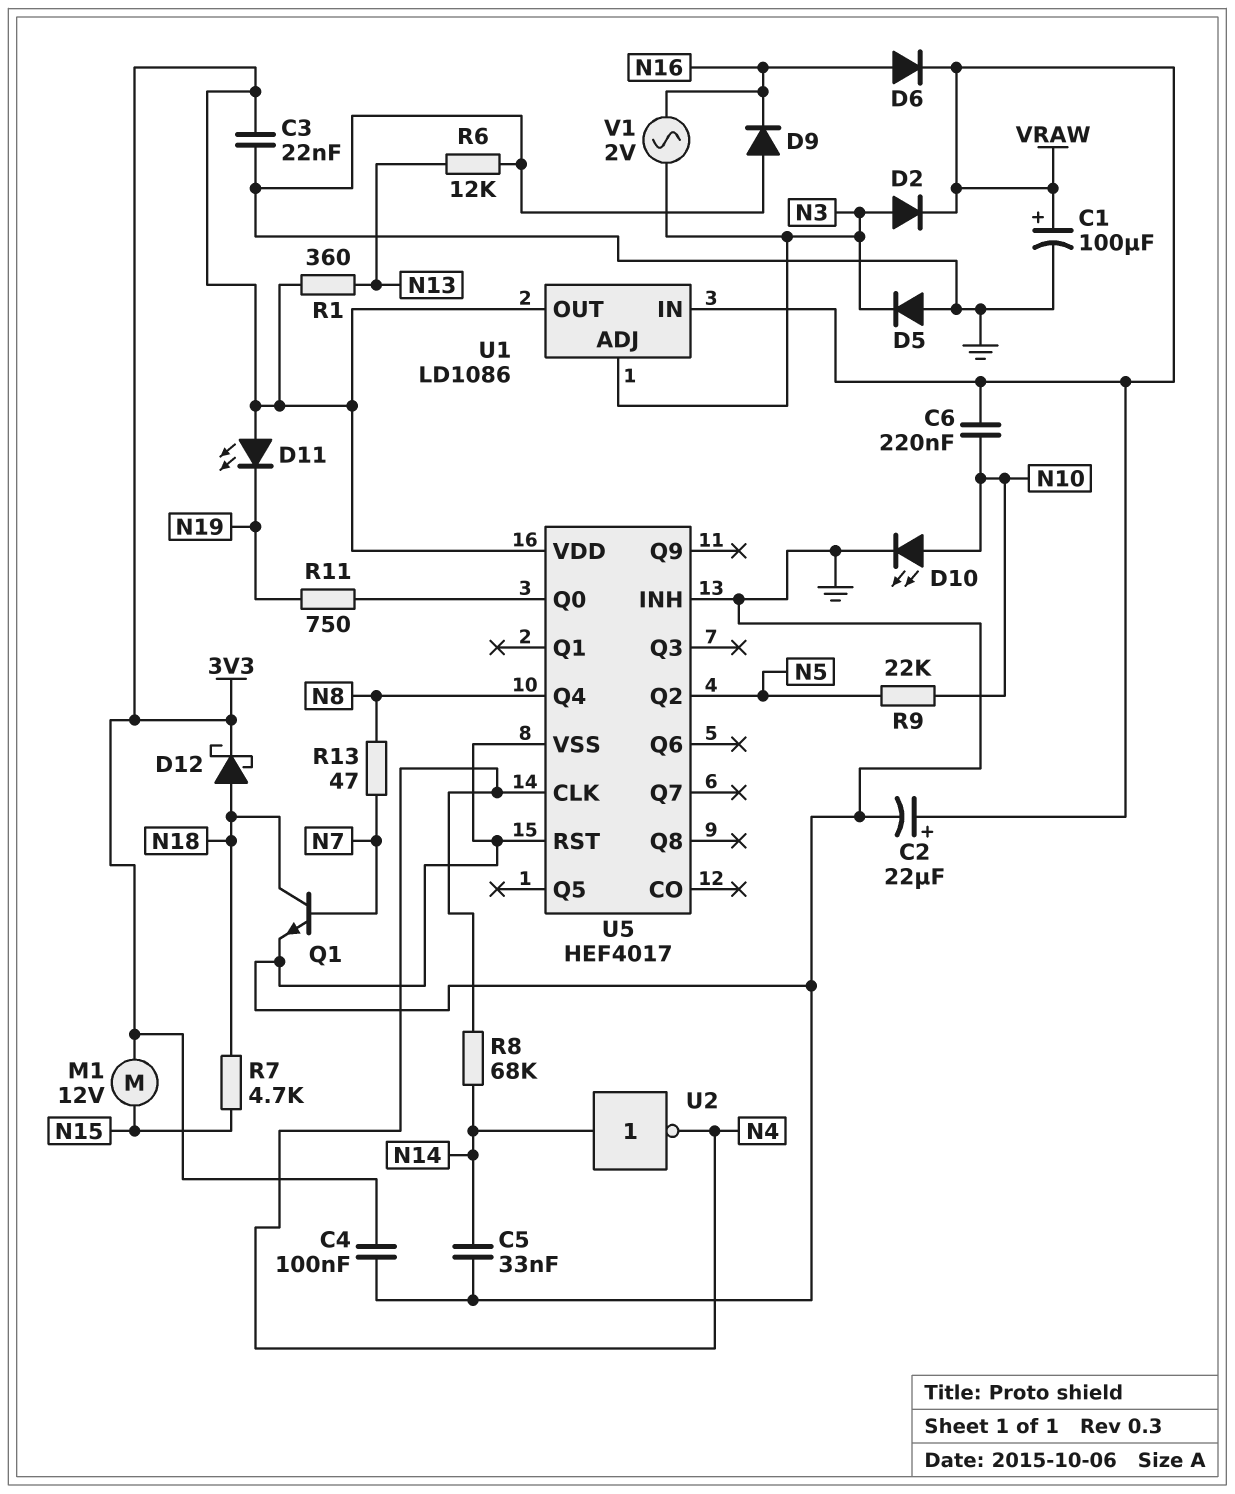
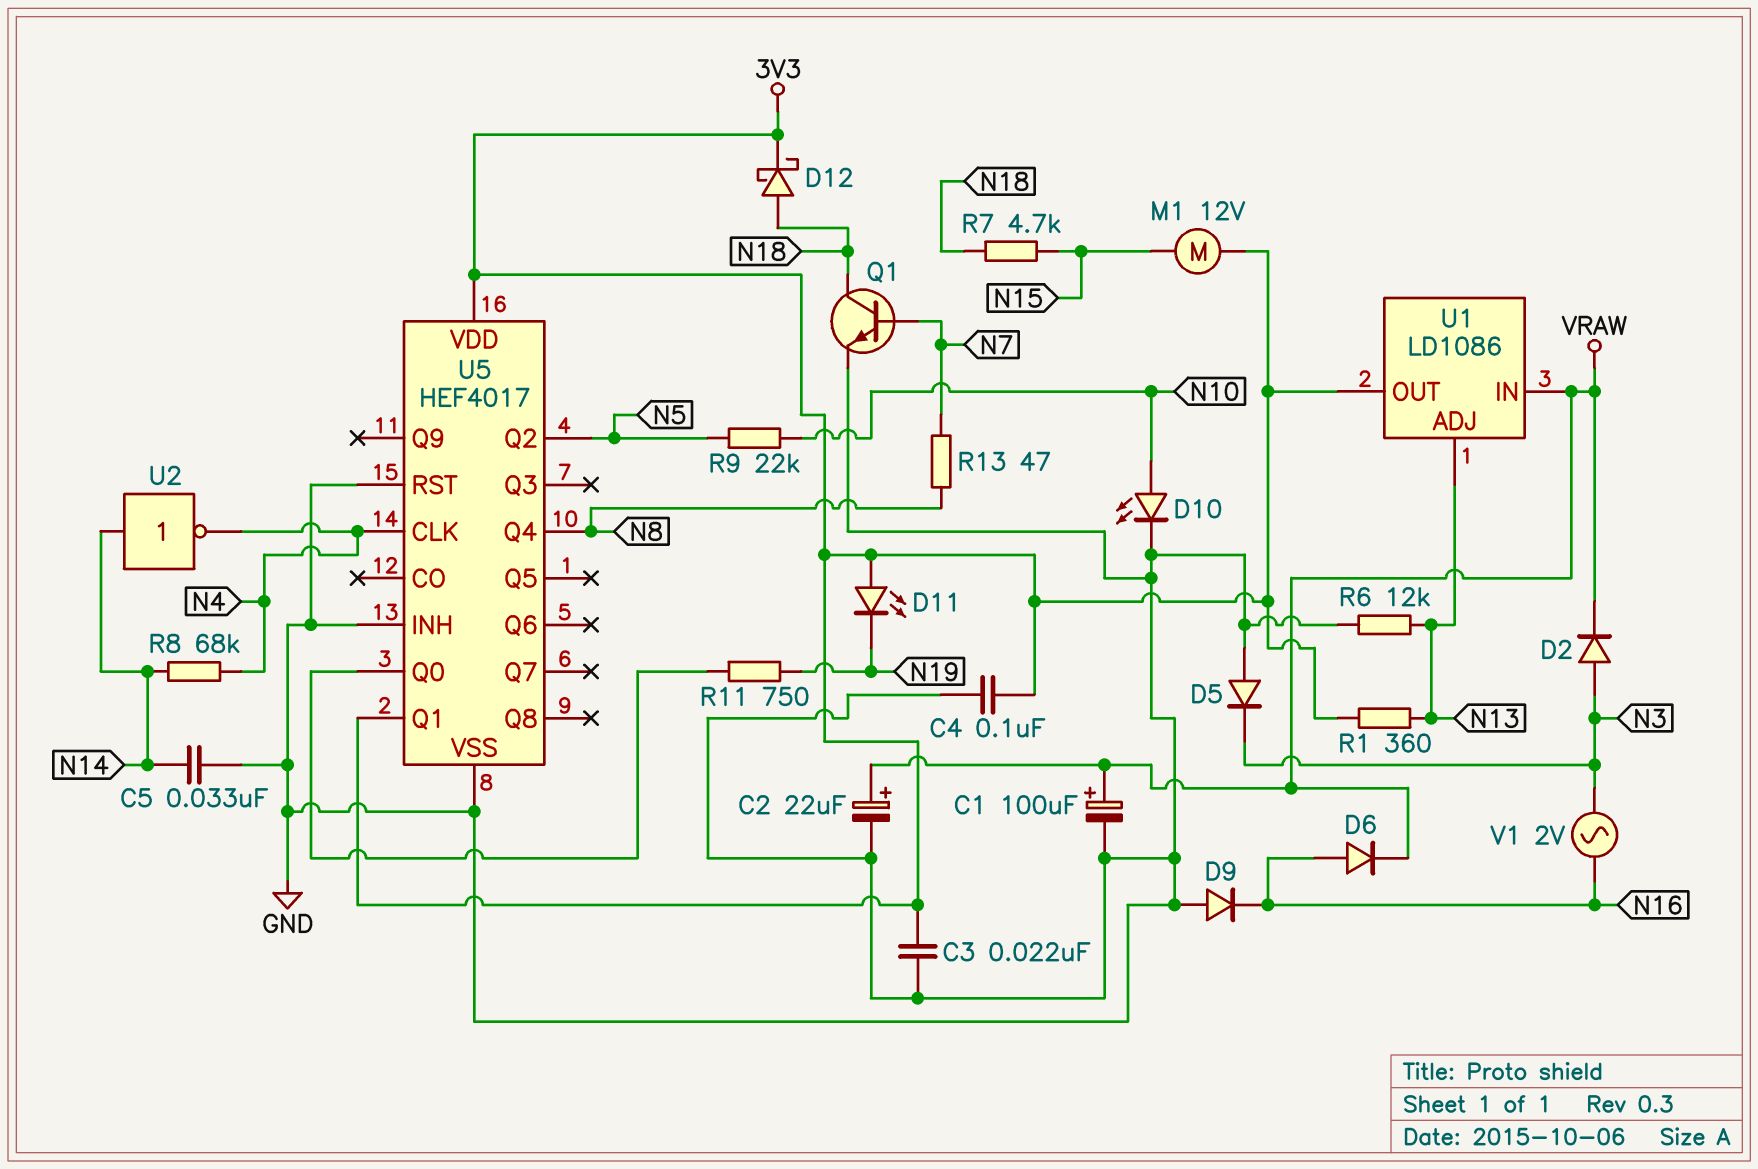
C6: 220nF (N10, VRAW) -> none
U1 pin ADJ: N3 -> N13
U5 pin Q1: none -> 3V3

